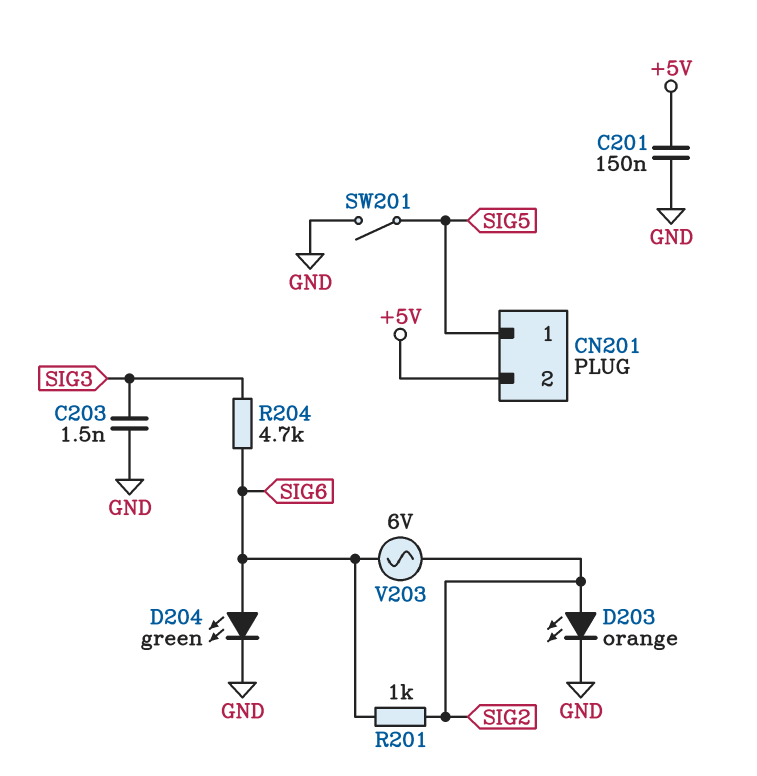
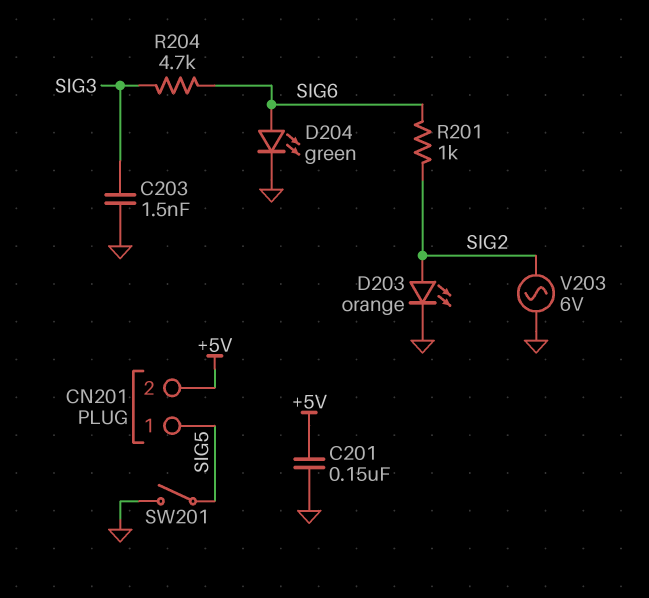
V203: AC 6V (SIG2, SIG6) -> AC 6V (GND, SIG2)

